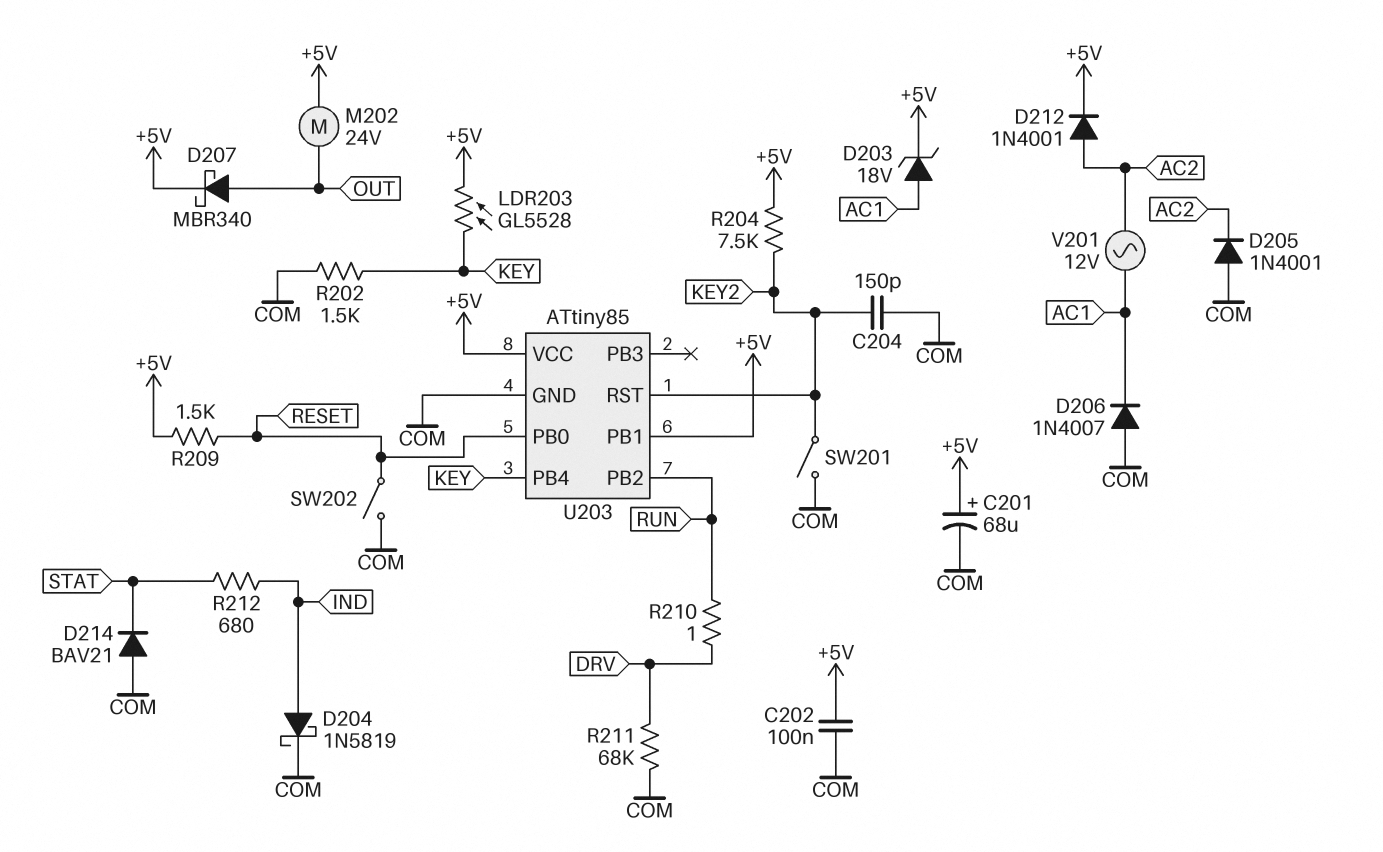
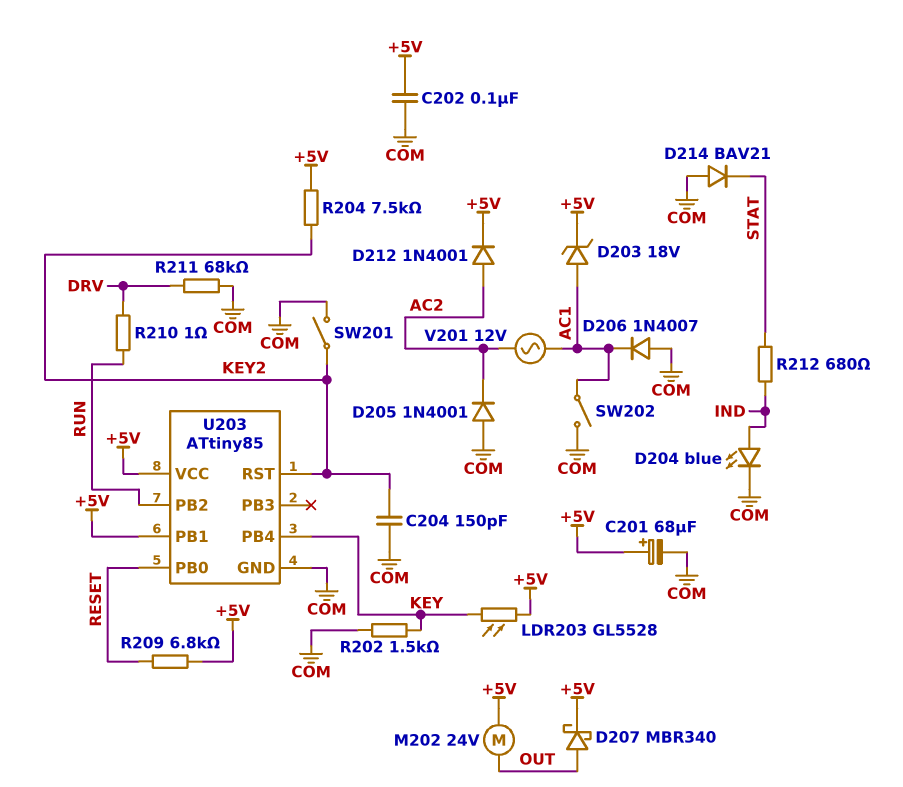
D204: schottky 1N5819 (A IND, K COM) -> LED blue (A IND, K COM)
R209: 1.5k (+5V, RESET) -> 6.8k (+5V, RESET)
SW202: switch (COM, RESET) -> switch (AC1, COM)

